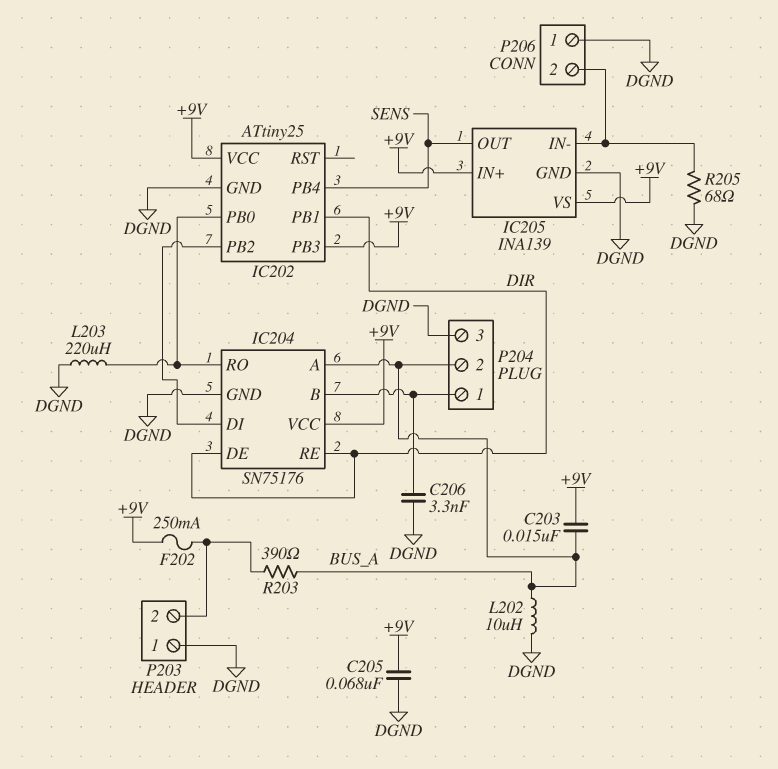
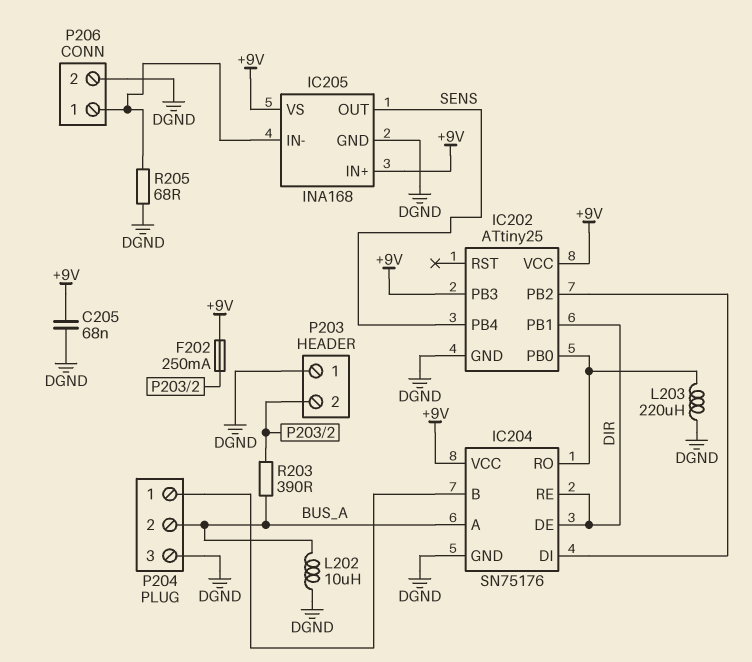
C203: 15nF (+9V, BUS_A) -> none
C206: 3.3nF (DGND, IC204/B) -> none
IC205: INA139 -> INA168
P206 pin 1: DGND -> IC205/IN-
P206 pin 2: IC205/IN- -> DGND

